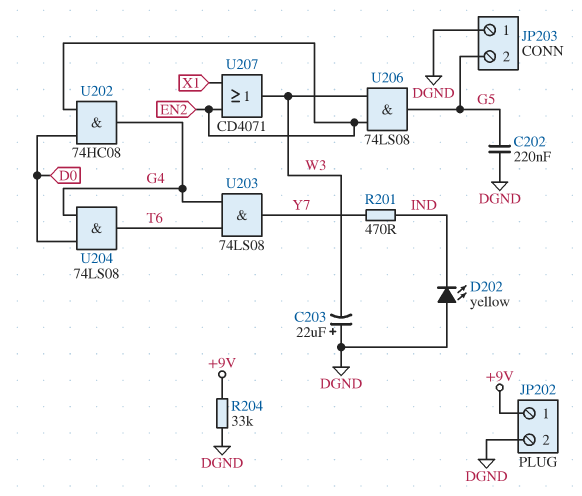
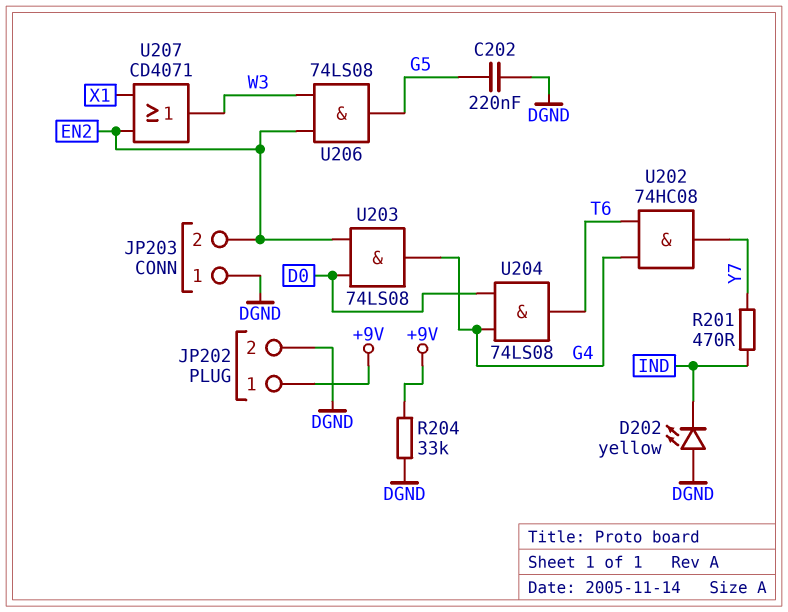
C203: 22uF (plus DGND, minus W3) -> none
JP203 pin 2: G5 -> EN2
U202: AND 74HC08 (in D0, in EN2, out G4) -> AND 74HC08 (in G4, in T6, out Y7)
U203: AND 74LS08 (in G4, in T6, out Y7) -> AND 74LS08 (in D0, in EN2, out G4)

